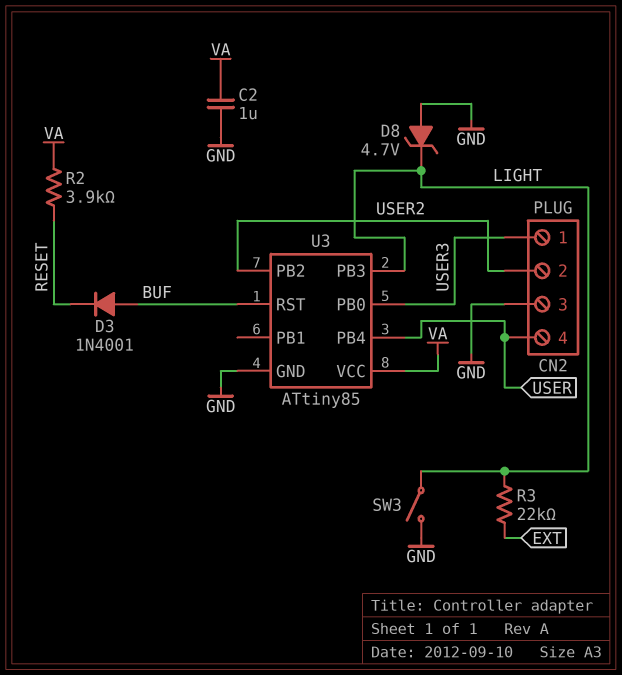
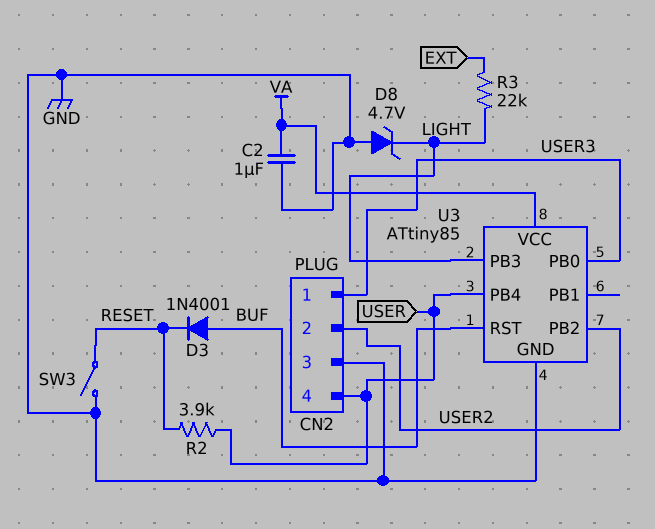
R2: 3.9k (RESET, VA) -> 3.9k (RESET, USER)
SW3: switch (GND, LIGHT) -> switch (GND, RESET)

